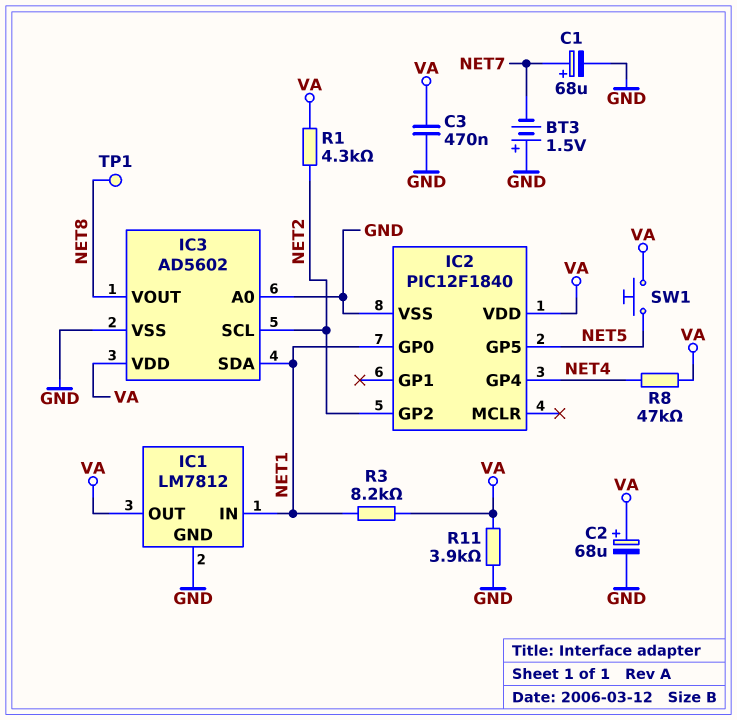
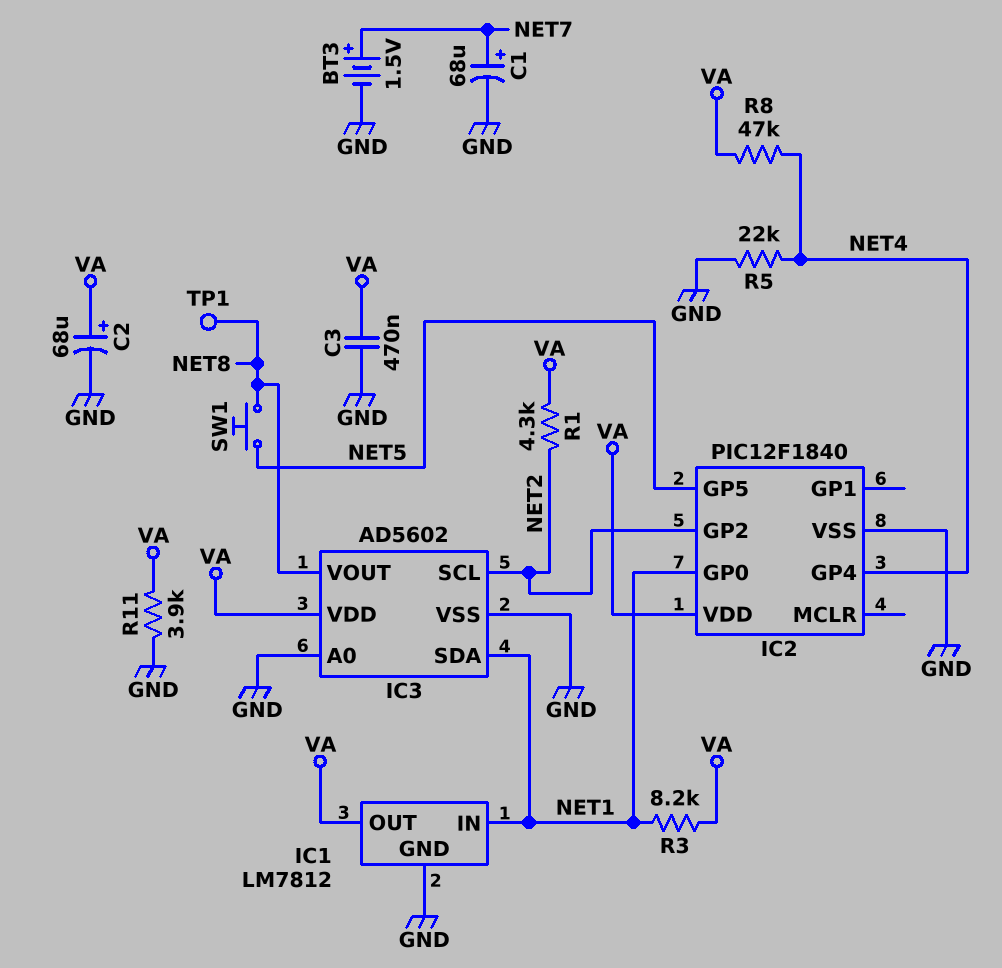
BT3: 1.5V (plus GND, minus NET7) -> 1.5V (plus NET7, minus GND)
R5: none -> 22k (GND, NET4)
SW1: button (NET5, VA) -> button (NET5, NET8)

